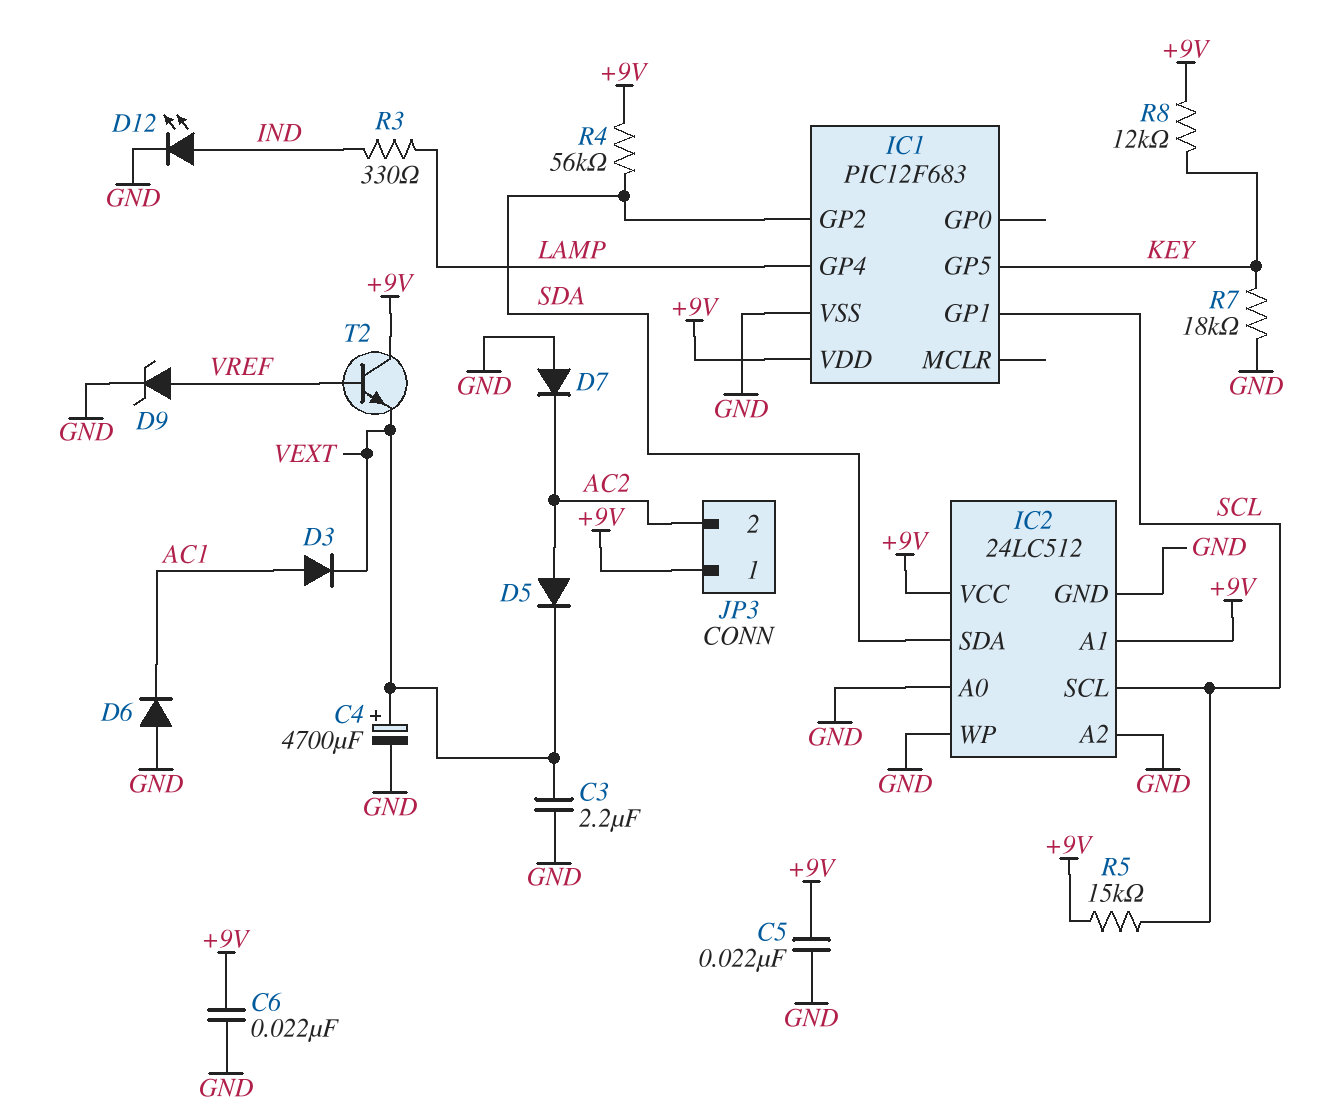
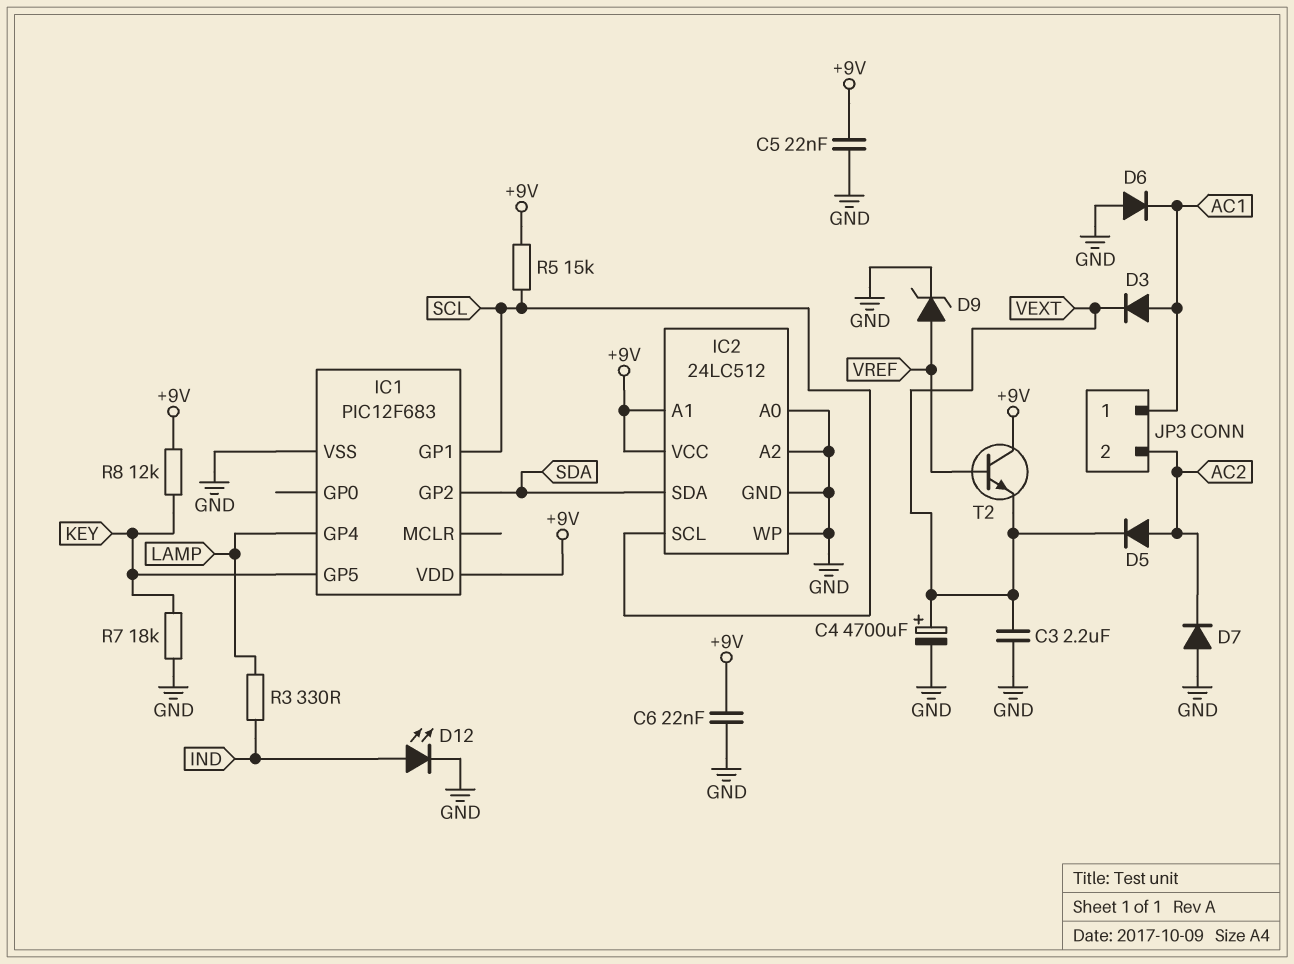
JP3 pin 1: +9V -> AC1
R4: 56k (+9V, SDA) -> none

